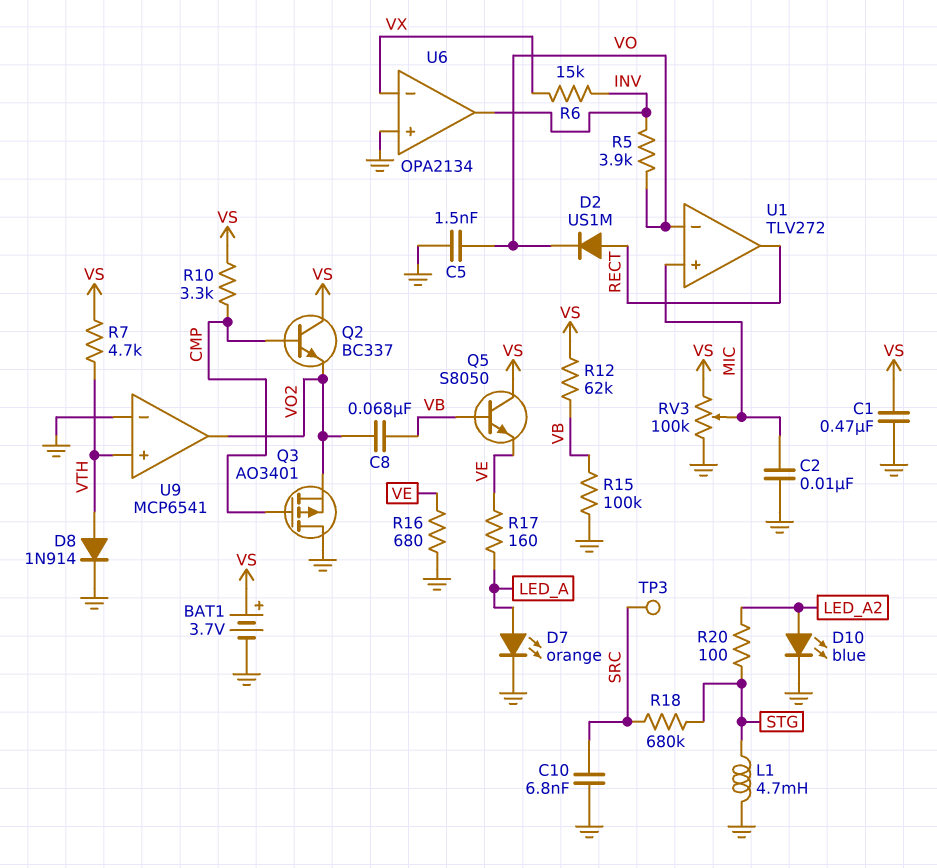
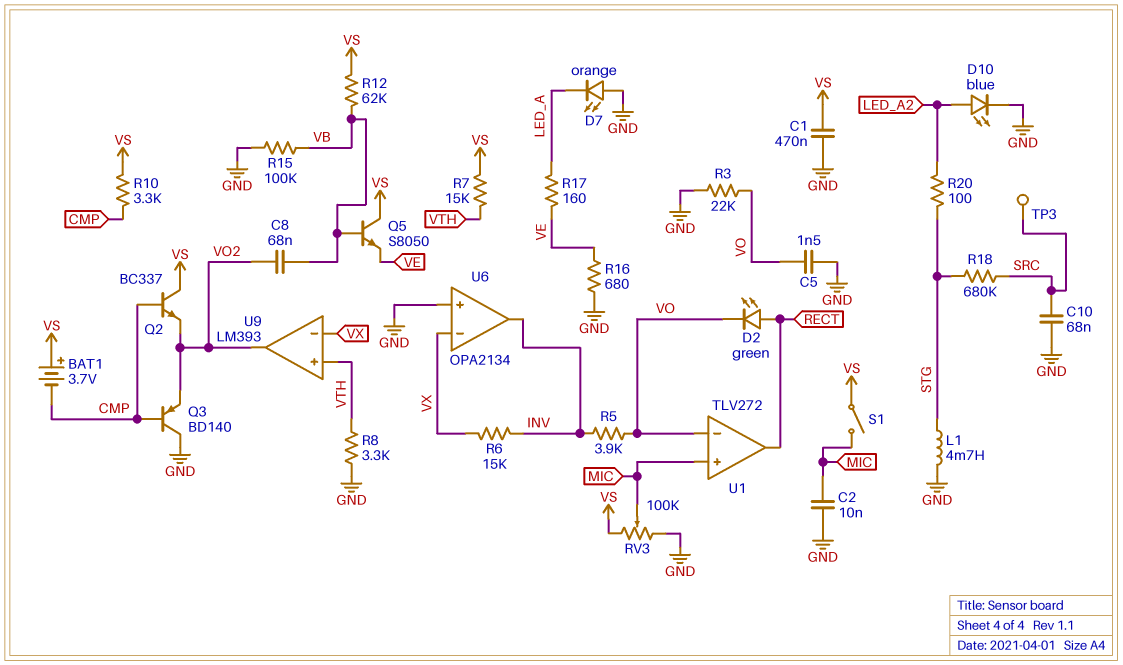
BAT1: 3.7V (plus VS, minus GND) -> 3.7V (plus VS, minus CMP)
C10: 6.8nF (GND, SRC) -> 68nF (GND, SRC)
D2: diode US1M (A RECT, K VO) -> LED green (A RECT, K VO)
D7: LED orange (A LED_A, K GND) -> LED orange (A GND, K LED_A)
D8: diode 1N914 (A VTH, K GND) -> none
Q3: PMOS AO3401 (G CMP, D GND, S VO2) -> PNP BD140 (B CMP, C GND, E VO2)
R3: none -> 22k (GND, VO)
R7: 4.7k (VS, VTH) -> 15k (VS, VTH)
R8: none -> 3.3k (GND, VTH)
S1: none -> switch (MIC, VS)
U9: MCP6541 -> LM393
U9 pin in-: GND -> VX

